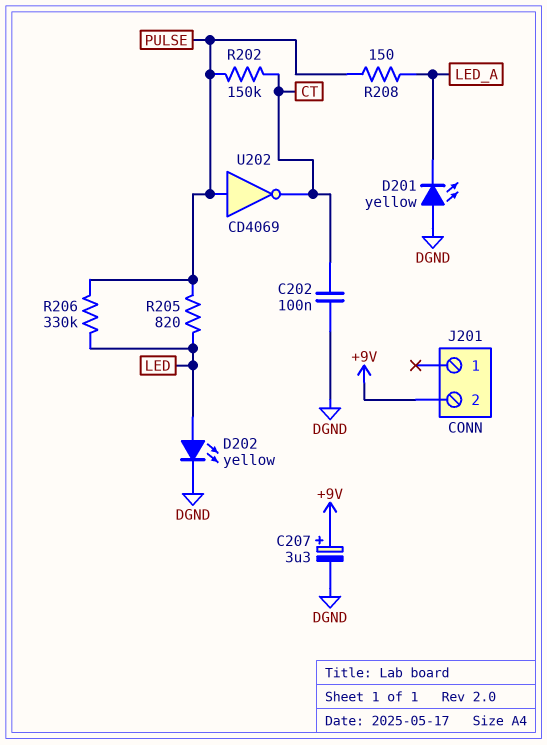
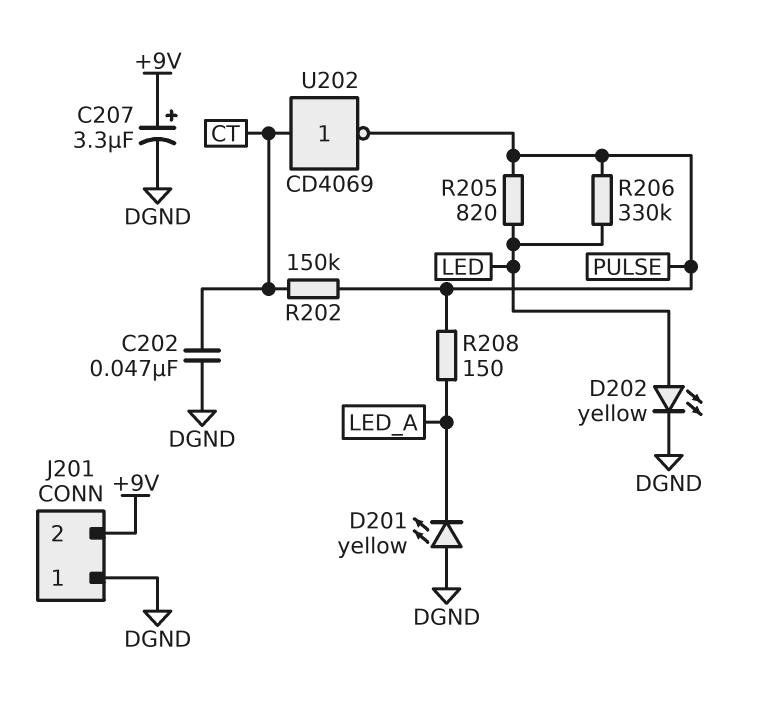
C202: 100nF (CT, DGND) -> 47nF (CT, DGND)
J201 pin 1: none -> DGND
U202: NOT CD4069 (in PULSE, out CT) -> NOT CD4069 (in CT, out PULSE)

